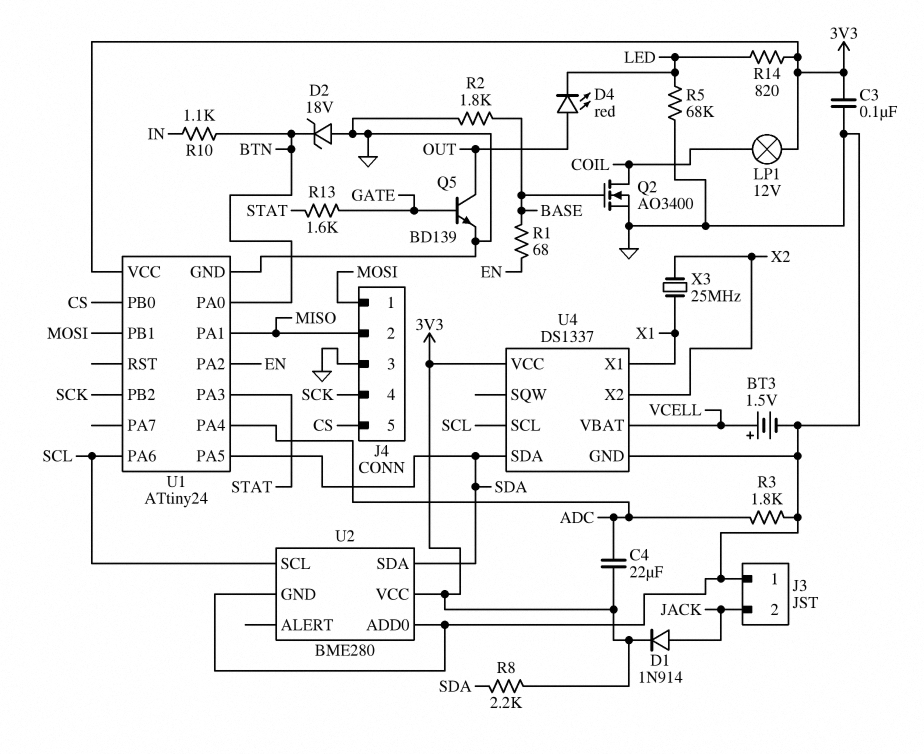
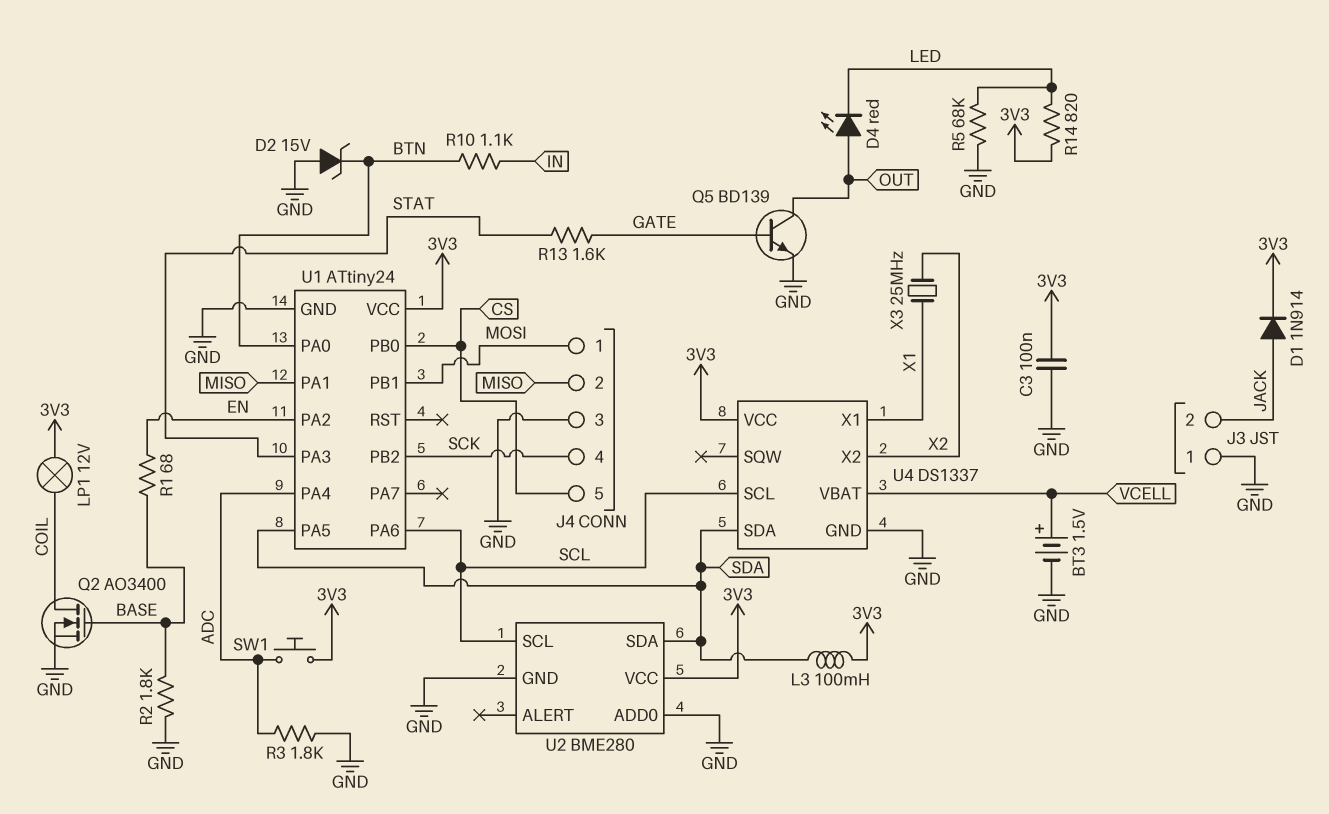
C4: 22uF (3V3, ADC) -> none
D2: zener 18V (A GND, K BTN) -> zener 15V (A GND, K BTN)
L3: none -> 100mH (3V3, SDA)
R8: 2.2k (3V3, SDA) -> none
SW1: none -> button (3V3, ADC)

